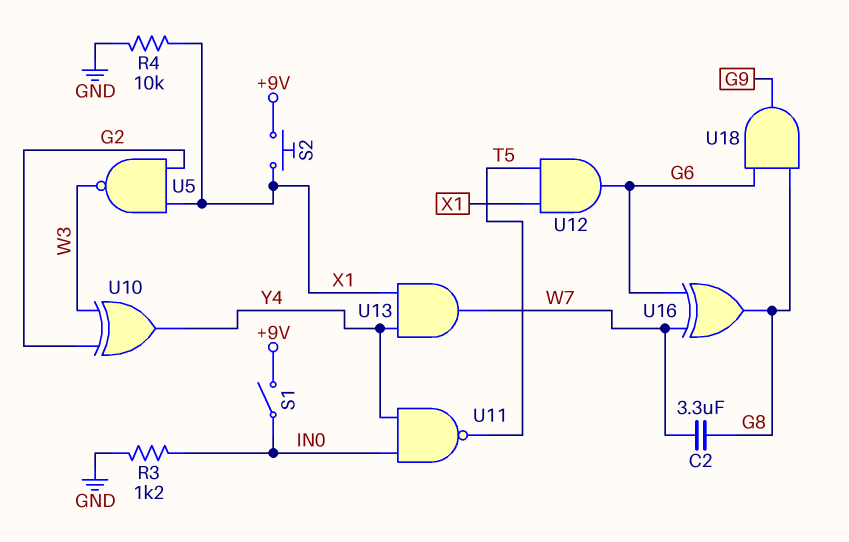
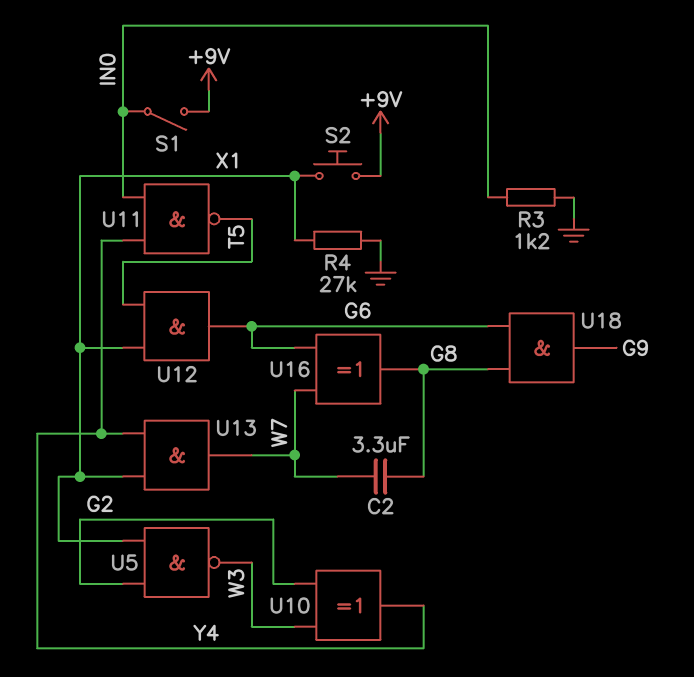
R4: 10k (GND, X1) -> 27k (GND, X1)

